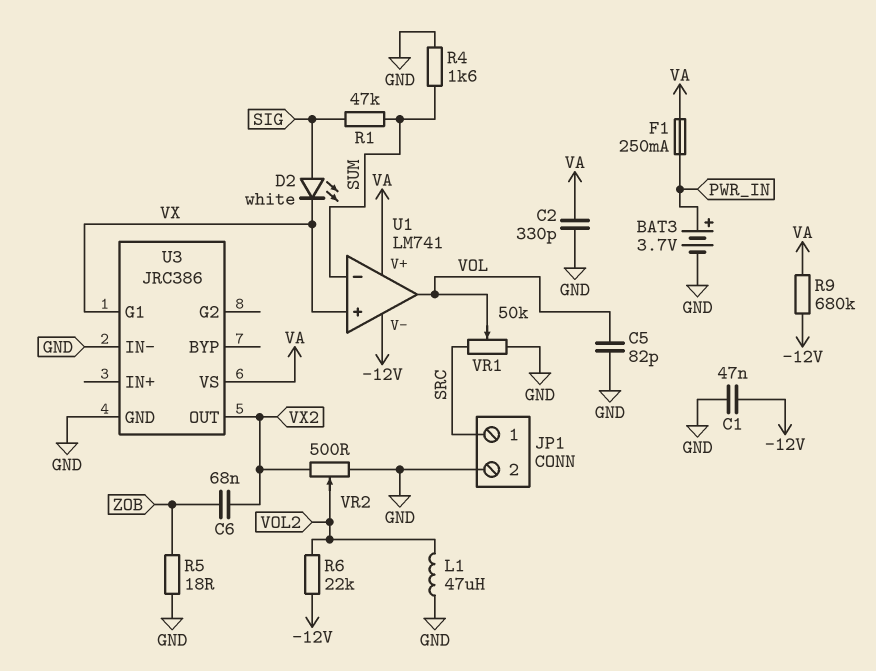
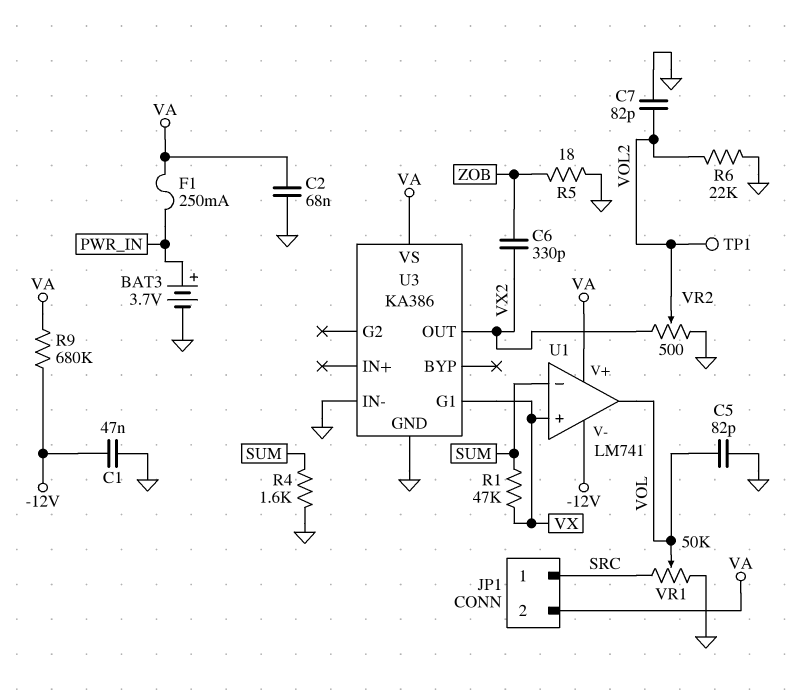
C2: 330pF (GND, VA) -> 68nF (GND, VA)
C6: 68nF (VX2, ZOB) -> 330pF (VX2, ZOB)
C7: none -> 82pF (GND, VOL2)
D2: LED white (A SIG, K VX) -> none
JP1 pin 2: GND -> VA
L1: 47uH (GND, VOL2) -> none
R1: 47k (SIG, SUM) -> 47k (SUM, VX)
R6: 22k (-12V, VOL2) -> 22k (GND, VOL2)
TP1: none -> test point (VOL2)
U3: JRC386 -> KA386

